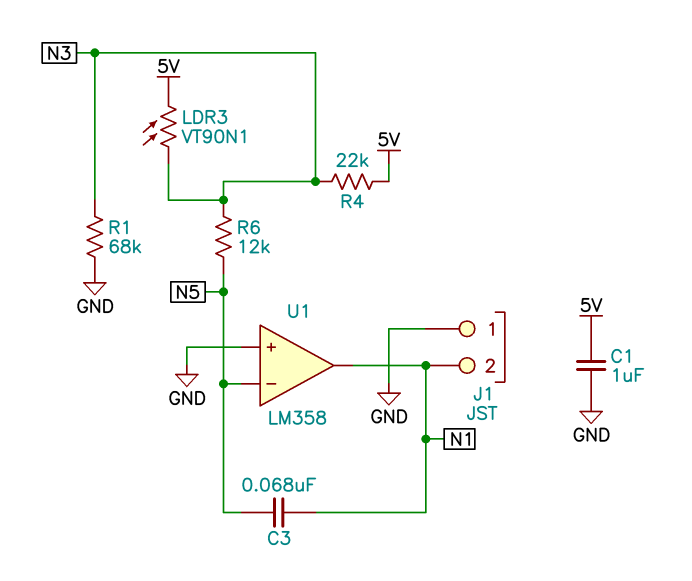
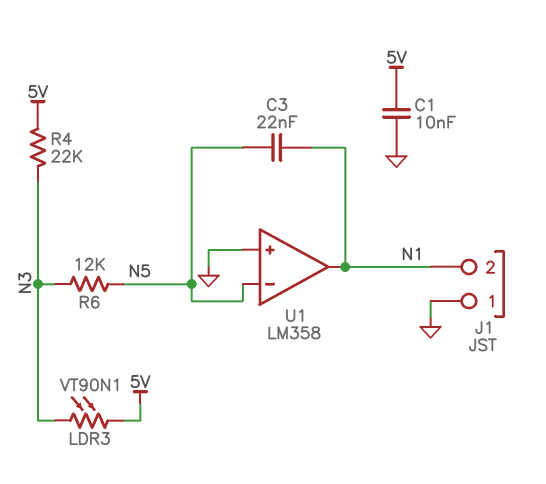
C1: 1uF (5V, GND) -> 10nF (5V, GND)
C3: 68nF (N1, N5) -> 22nF (N1, N5)
R1: 68k (GND, N3) -> none

